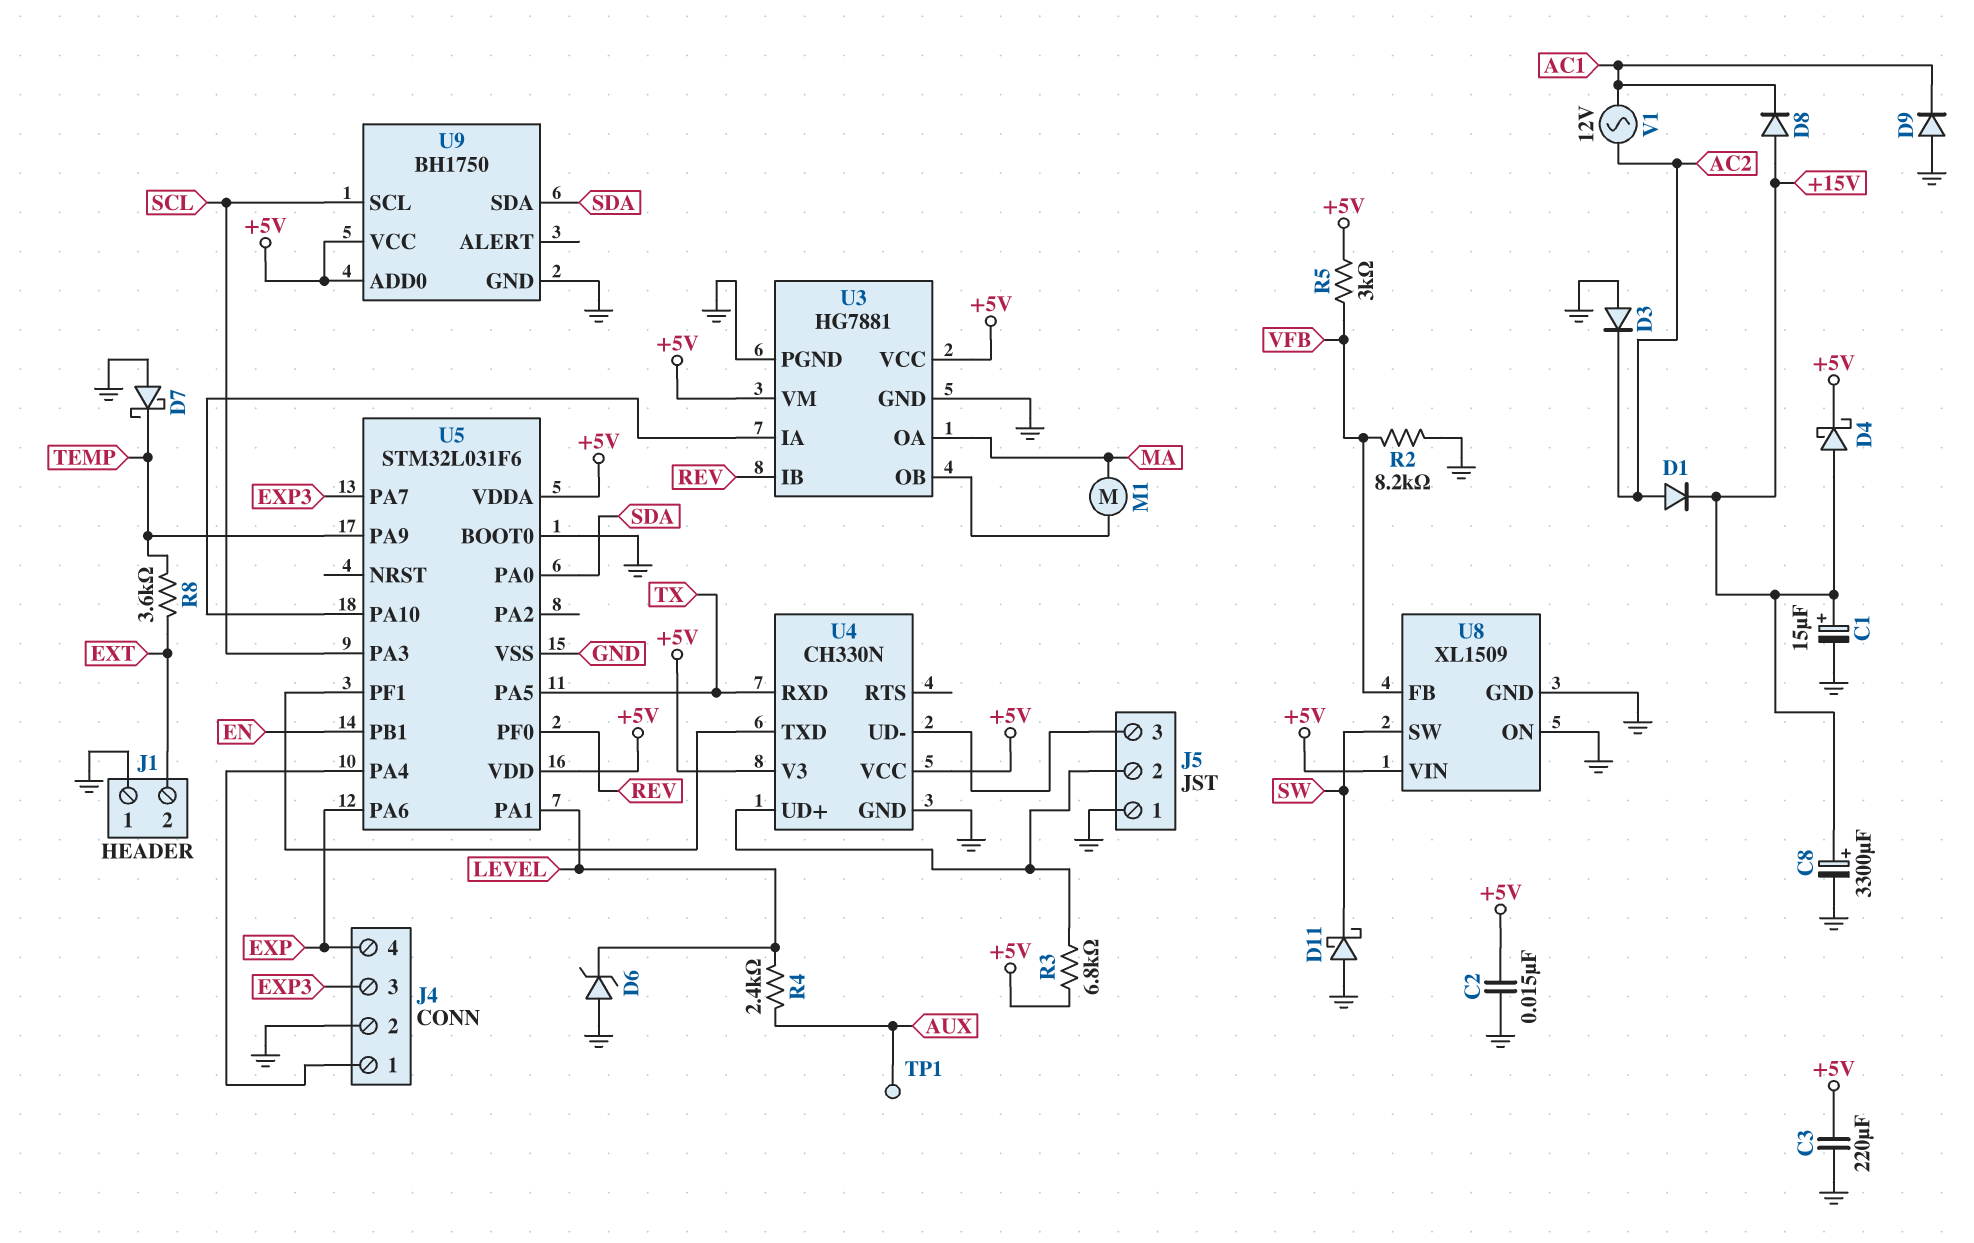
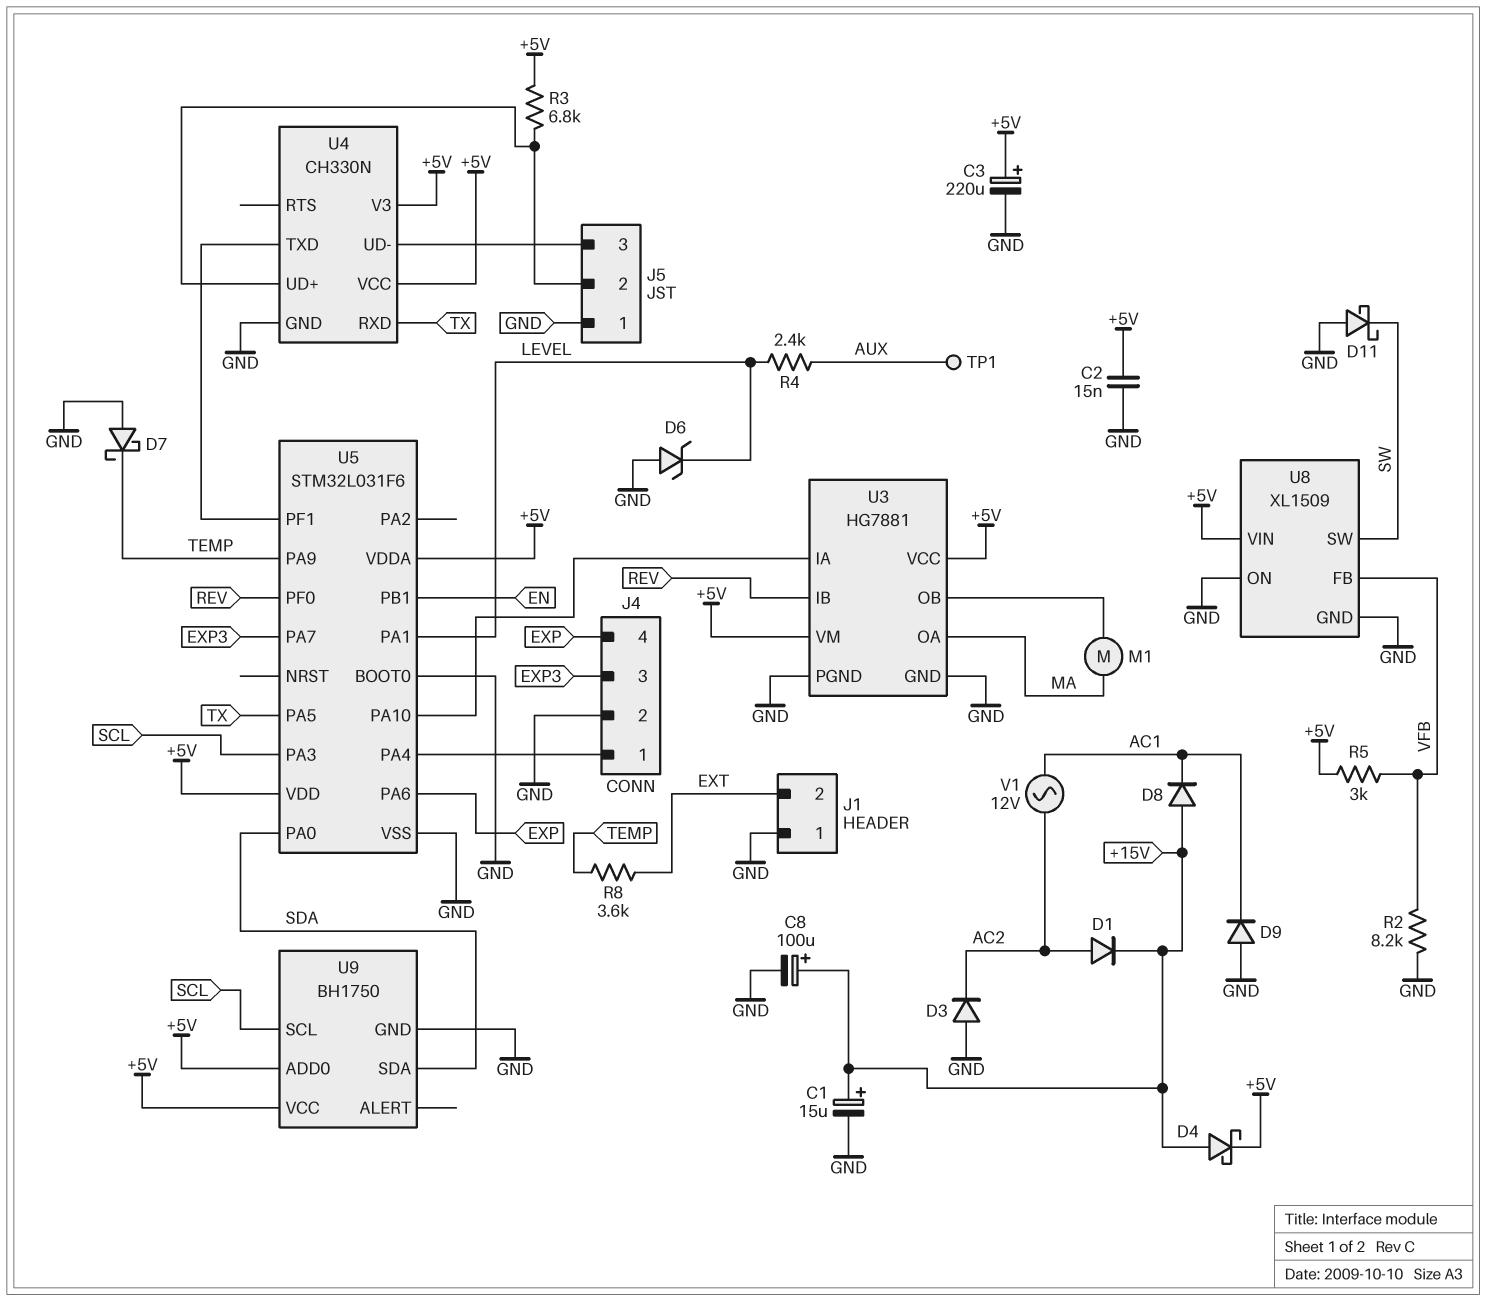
C3: 220uF (+5V, GND) -> 220uF (plus +5V, minus GND)
C8: 3300uF (plus +15V, minus GND) -> 100uF (plus +15V, minus GND)

